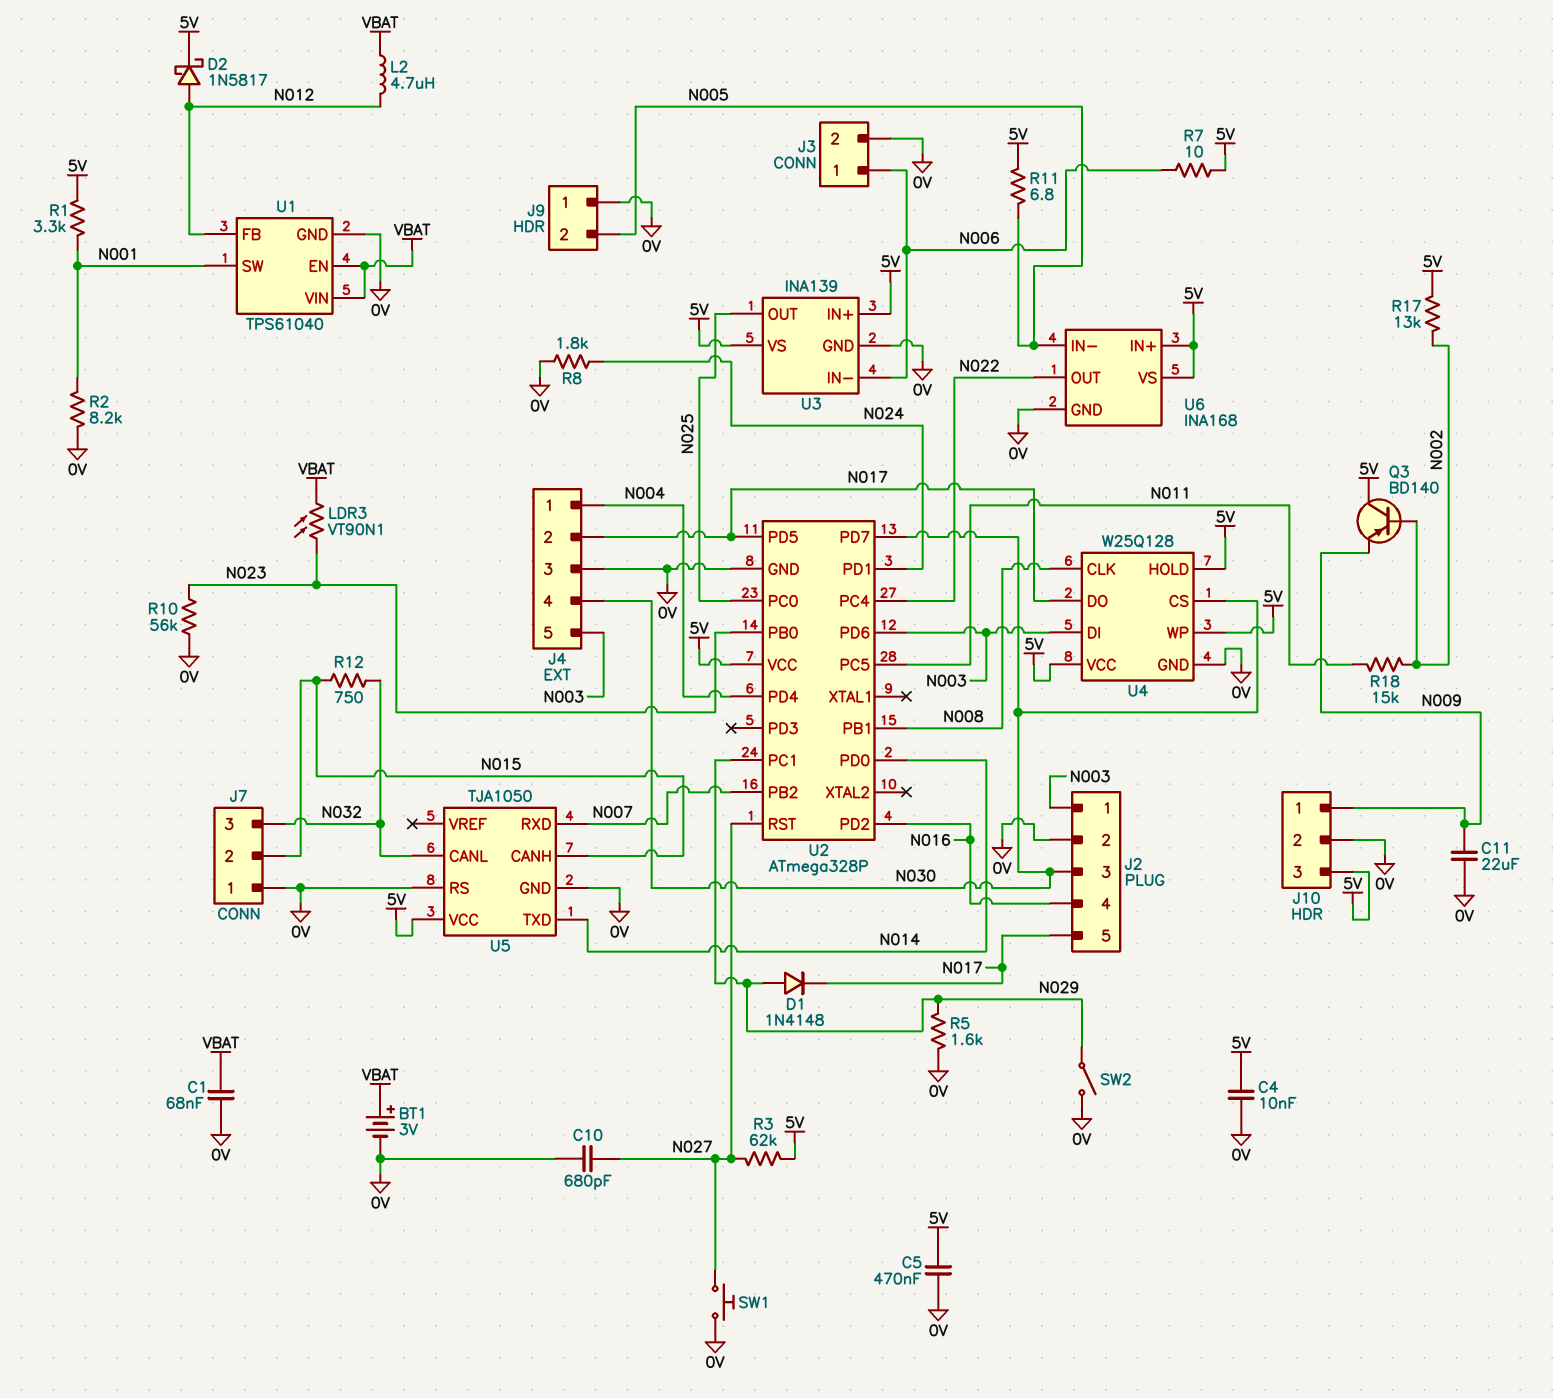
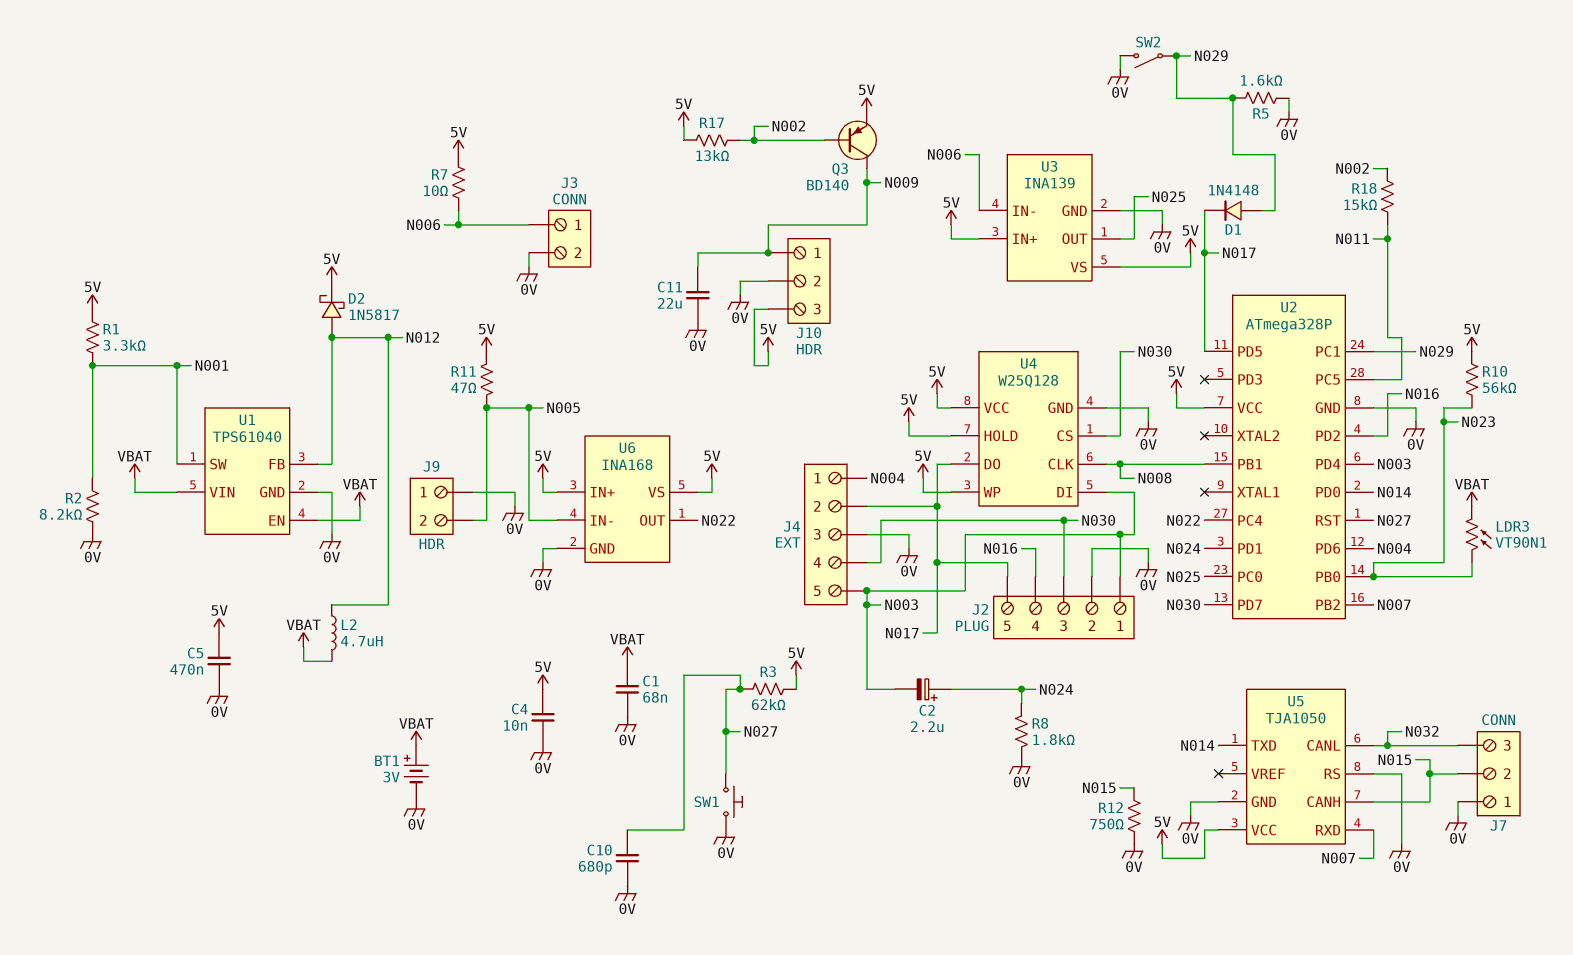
C2: none -> 2.2uF (plus N024, minus N003)
Q3: PNP BD140 (B N002, C 5V, E N009) -> PNP BD140 (B N002, C N009, E 5V)
R10: 56k (0V, N023) -> 56k (5V, N023)
R11: 6.8 (5V, N005) -> 47 (5V, N005)
R12: 750 (N015, N032) -> 750 (0V, N015)
U2 pin PD4: N004 -> N003
U2 pin PD6: N003 -> N004

